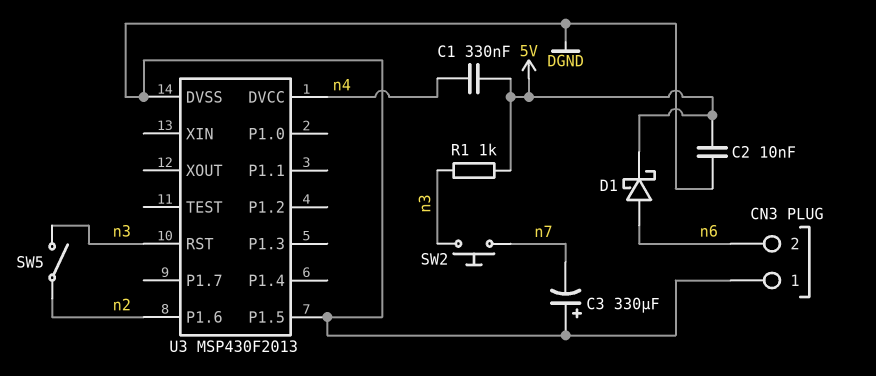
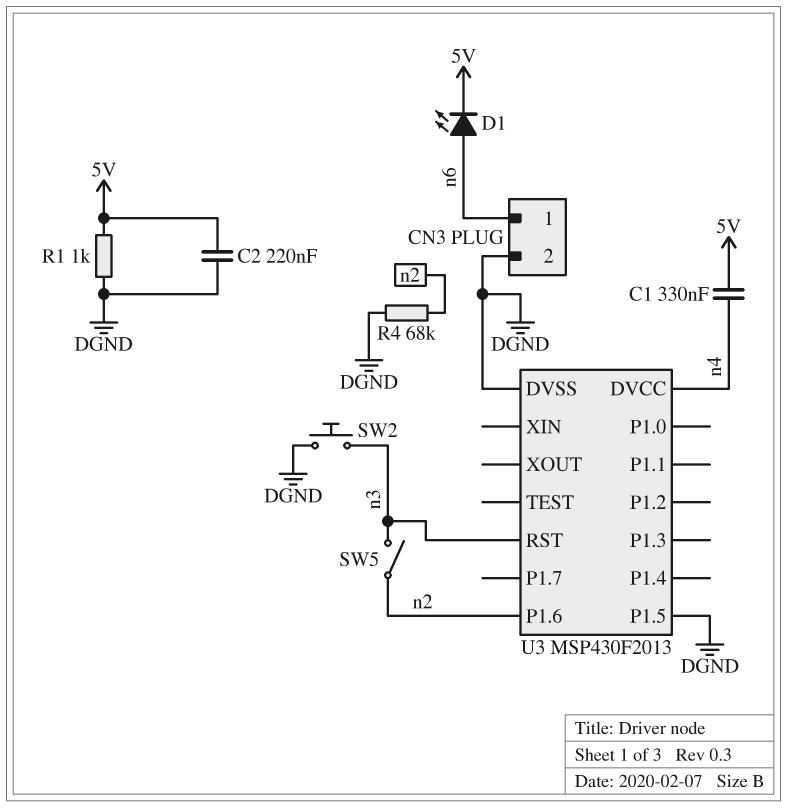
C2: 10nF (5V, DGND) -> 220nF (5V, DGND)
C3: 330uF (plus DGND, minus n7) -> none
CN3 pin 1: DGND -> n6
CN3 pin 2: n6 -> DGND
D1: schottky (A n6, K 5V) -> LED (A n6, K 5V)
R1: 1k (5V, n3) -> 1k (5V, DGND)
R4: none -> 68k (DGND, n2)
SW2: button (n3, n7) -> button (DGND, n3)

